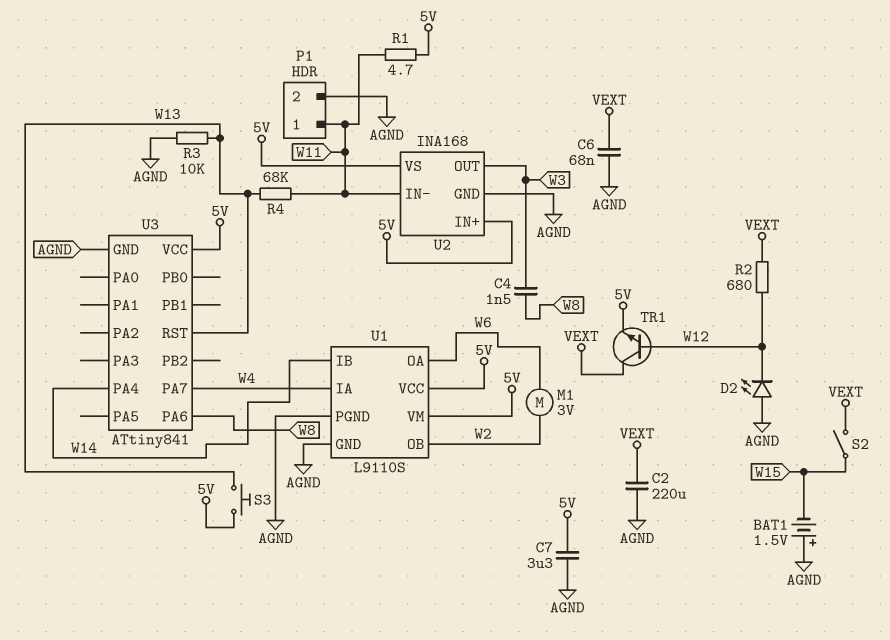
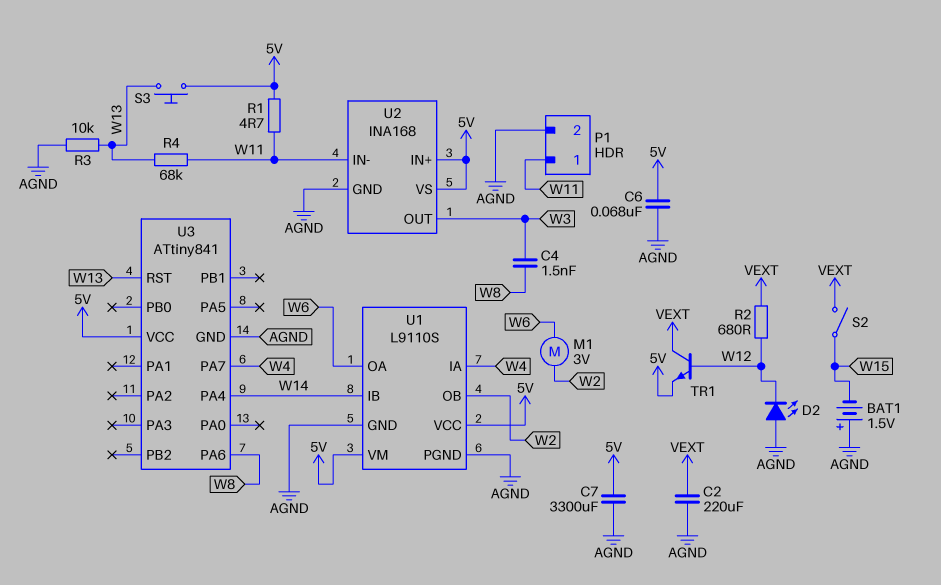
C6: 68nF (AGND, VEXT) -> 68nF (5V, AGND)
C7: 3.3uF (5V, AGND) -> 3300uF (5V, AGND)

